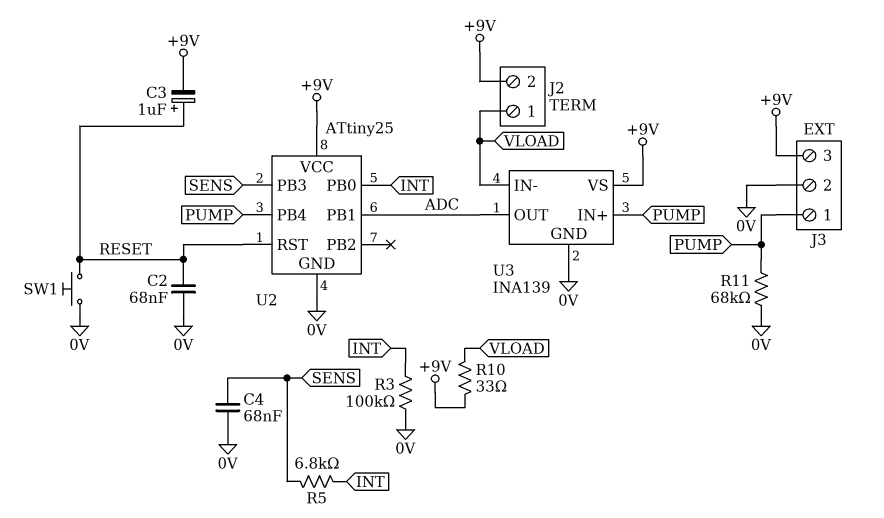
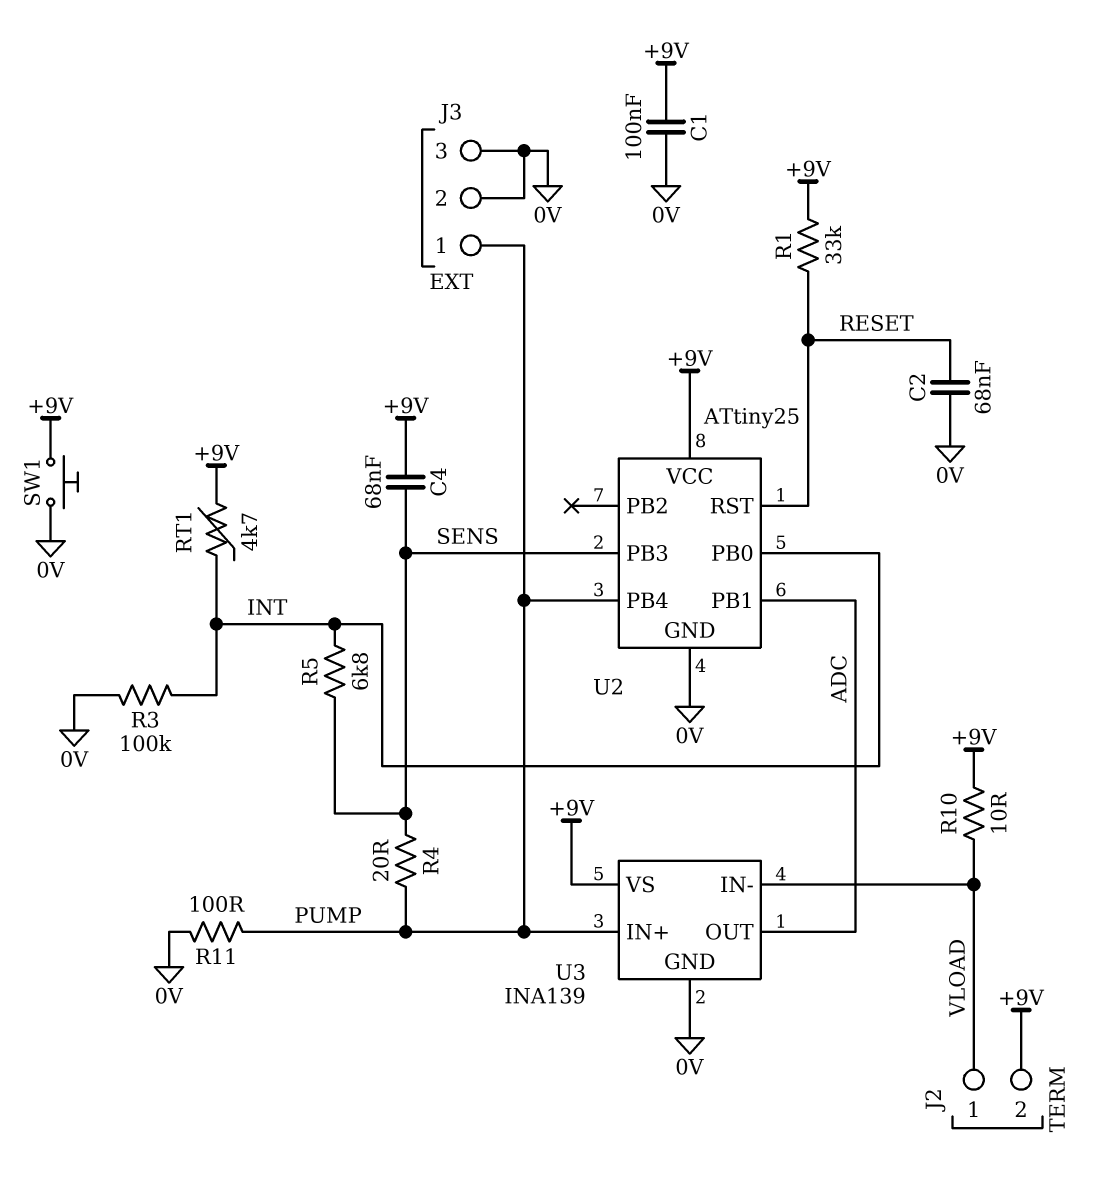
C1: none -> 100nF (+9V, 0V)
C3: 1uF (plus RESET, minus +9V) -> none
C4: 68nF (0V, SENS) -> 68nF (+9V, SENS)
J3 pin 3: +9V -> 0V
R1: none -> 33k (+9V, RESET)
R4: none -> 20 (PUMP, SENS)
R10: 33 (+9V, VLOAD) -> 10 (+9V, VLOAD)
R11: 68k (0V, PUMP) -> 100 (0V, PUMP)
RT1: none -> 4.7k (+9V, INT)
SW1: button (0V, RESET) -> button (+9V, 0V)

